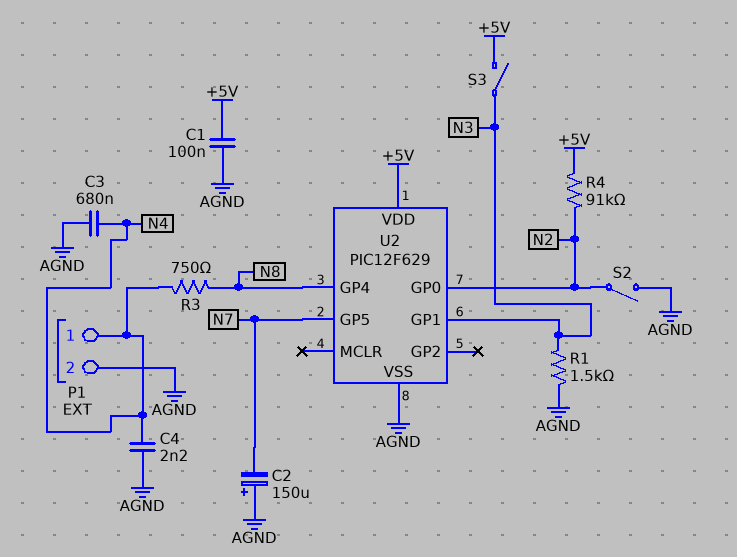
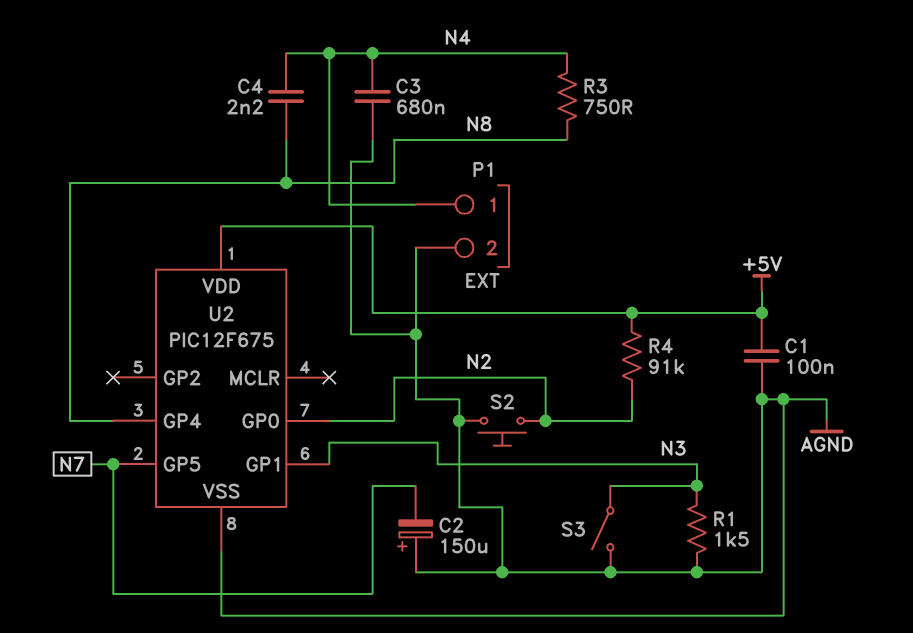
C4: 2.2nF (AGND, N4) -> 2.2nF (N4, N8)
S2: switch (AGND, N2) -> button (AGND, N2)
S3: switch (+5V, N3) -> switch (AGND, N3)
U2: PIC12F629 -> PIC12F675

